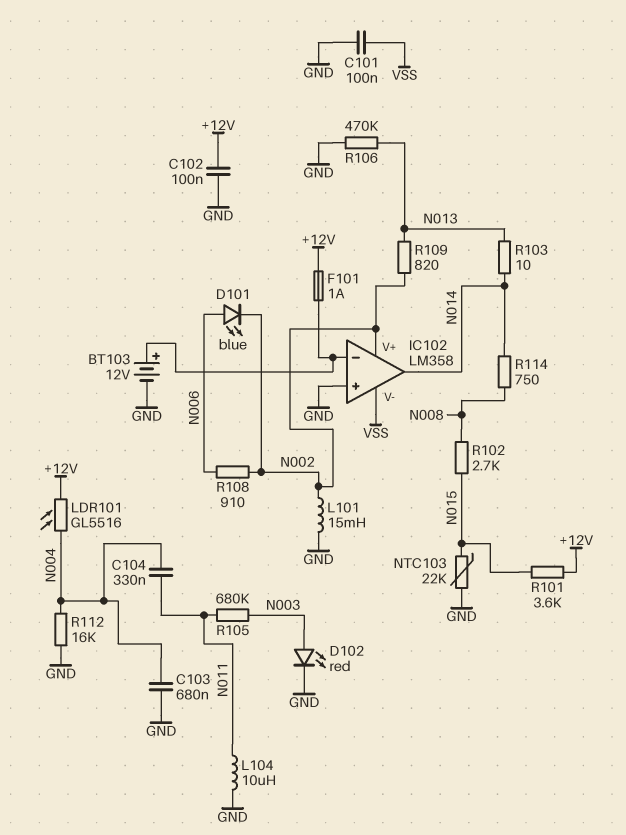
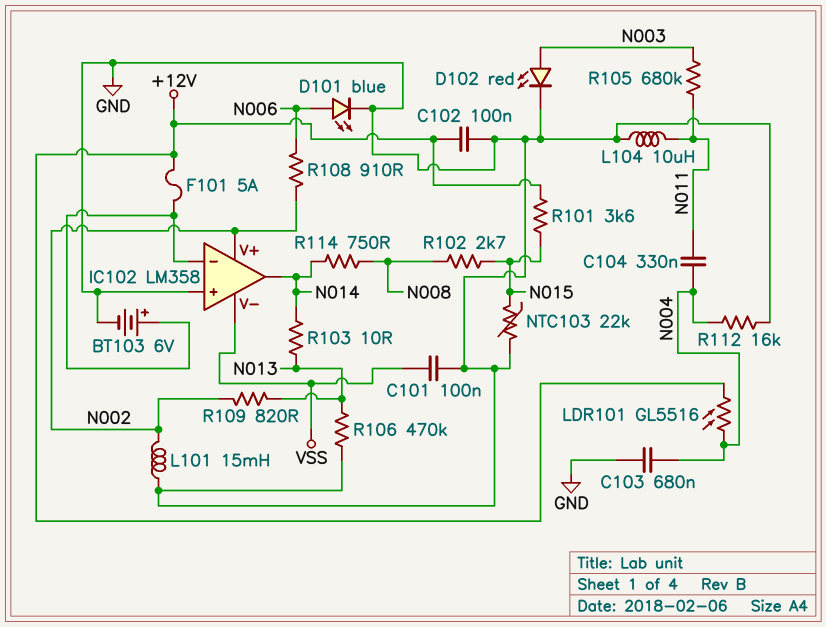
BT103: 12V (plus IC102/in-, minus GND) -> 6V (plus IC102/in-, minus GND)
D101: LED blue (A N006, K N002) -> LED blue (A N006, K GND)
F101: 1A (+12V, IC102/in-) -> 5A (+12V, IC102/in-)

